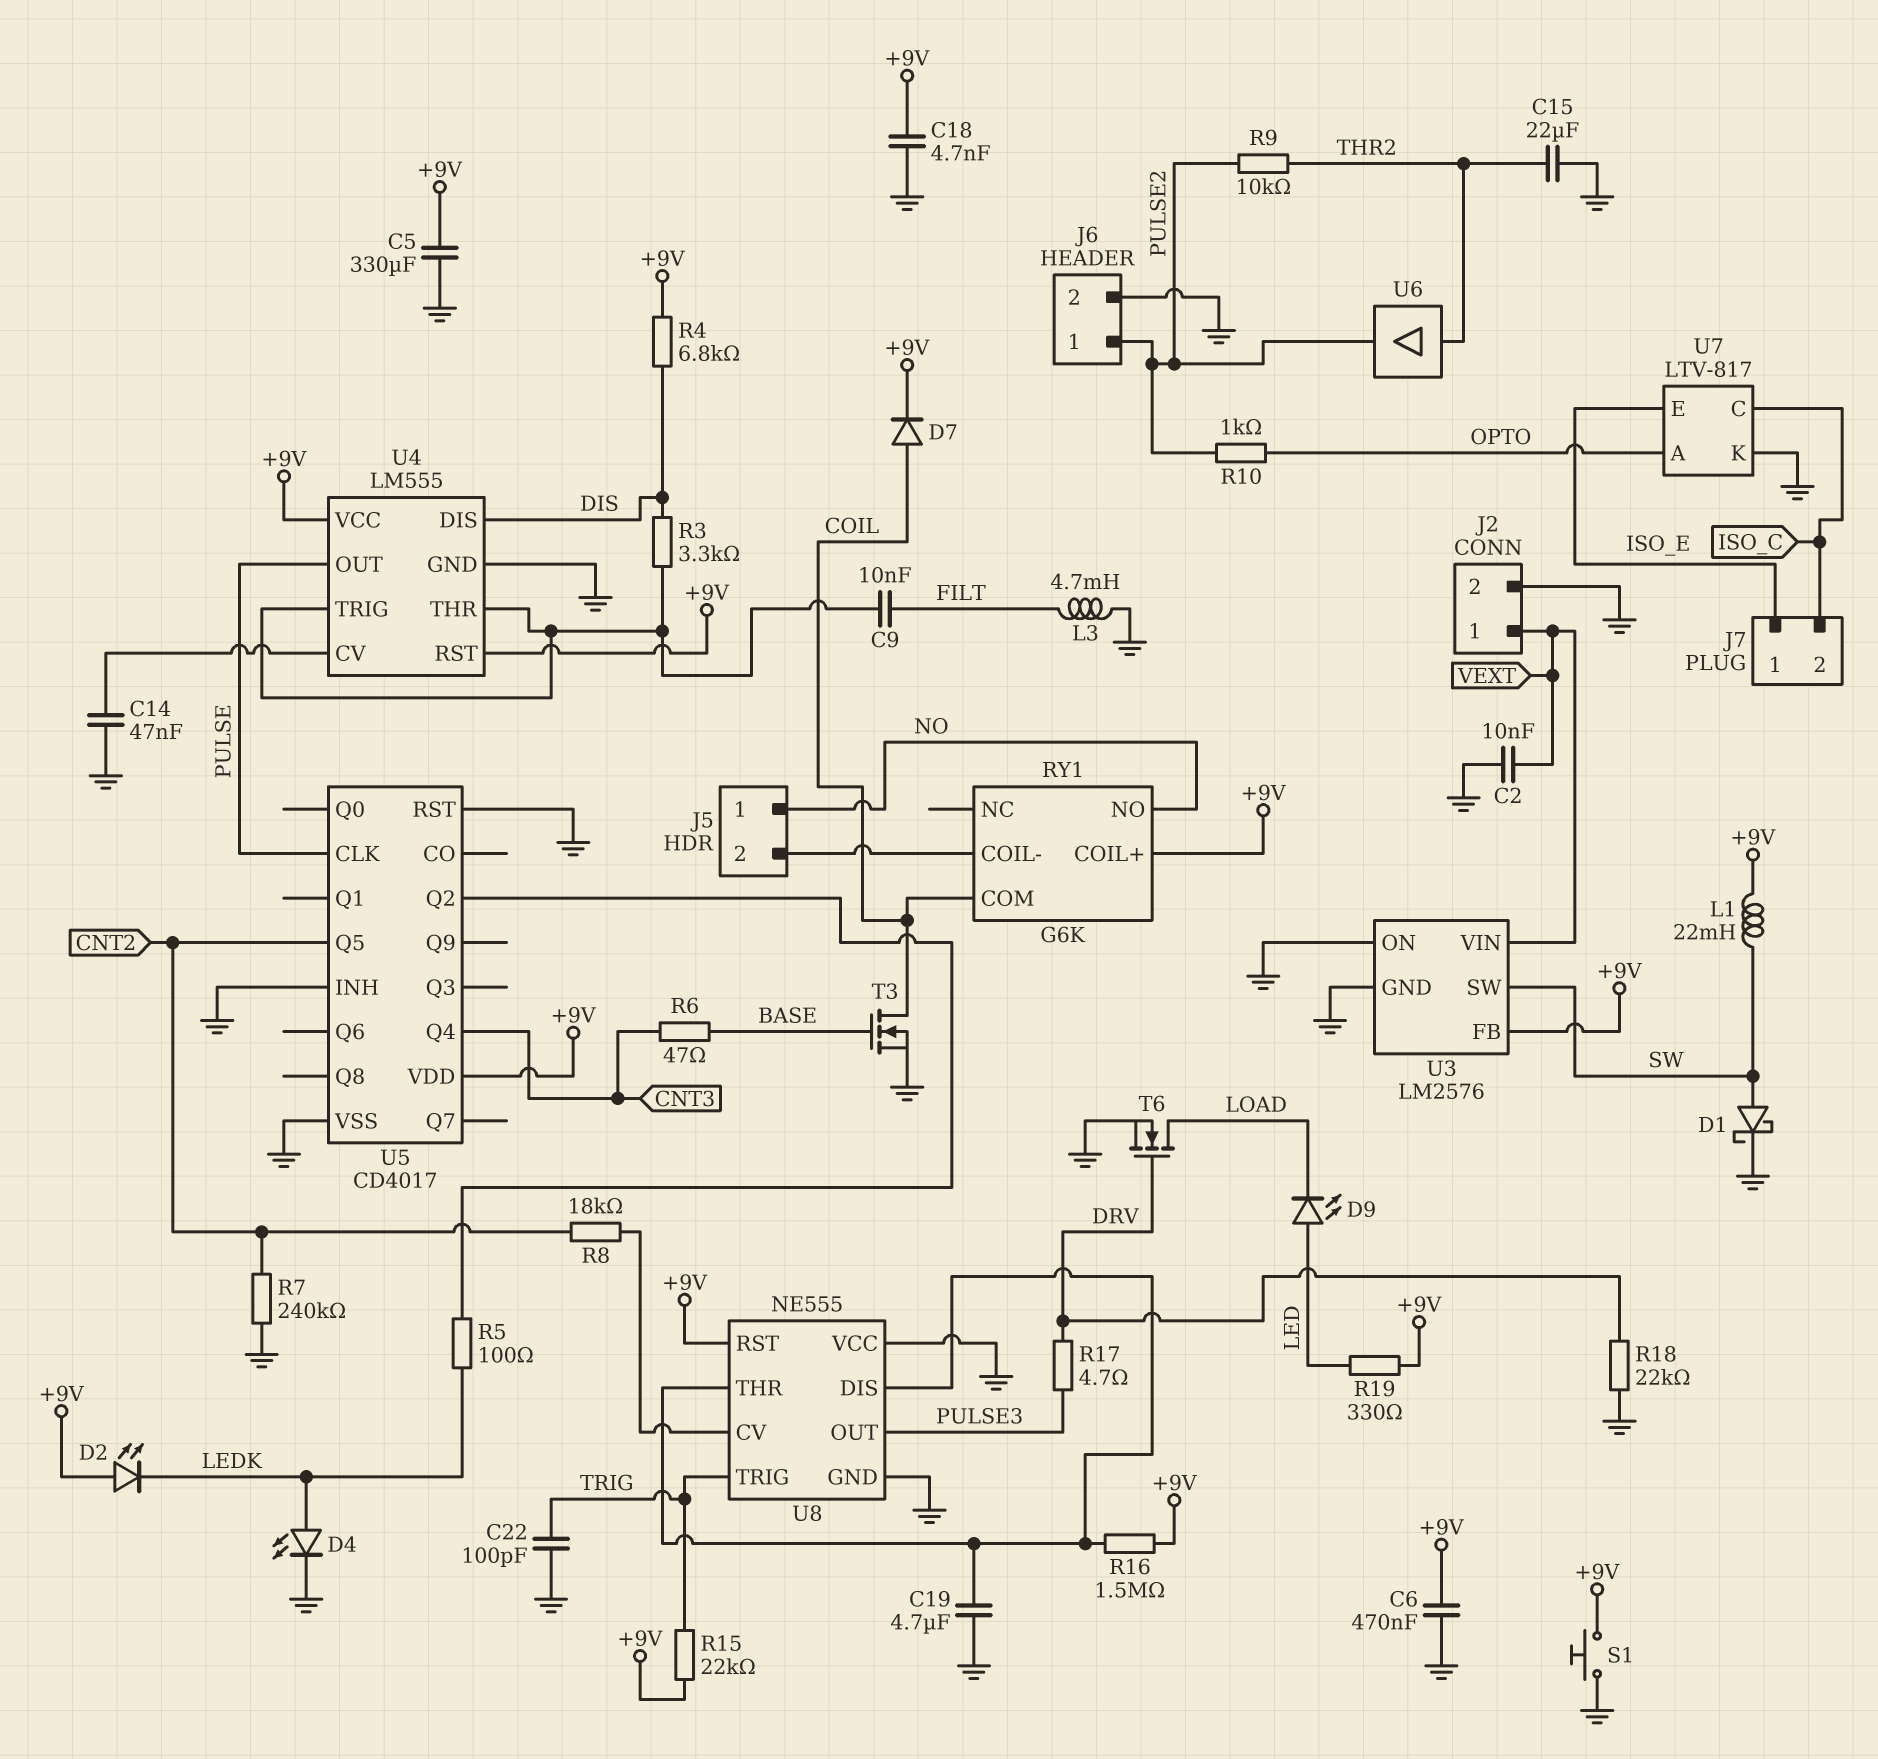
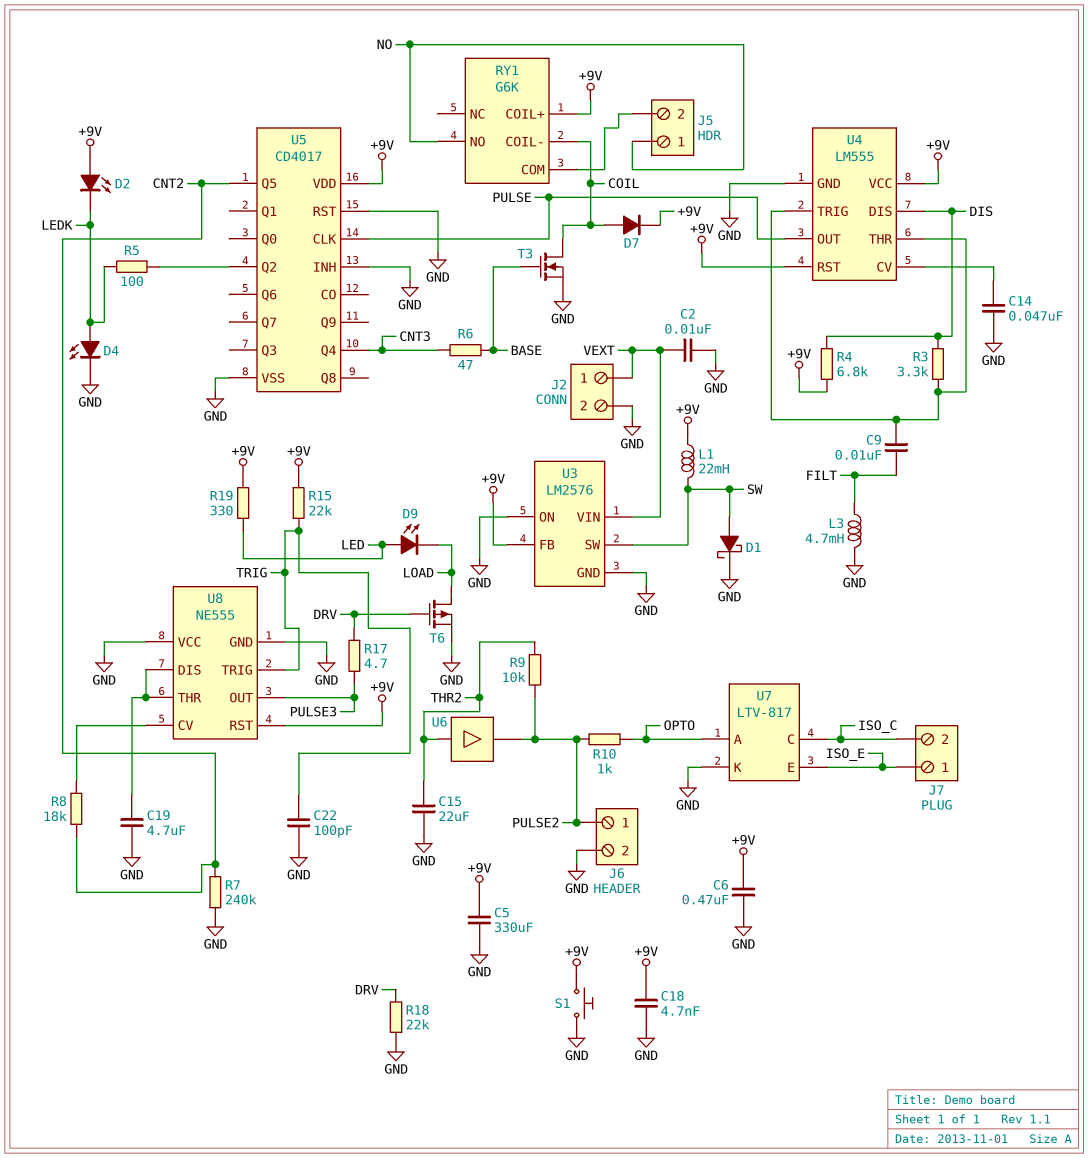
R16: 1.5M (+9V, U8/DIS) -> none
RY1 pin COIL-: J5/2 -> COIL
RY1 pin COM: COIL -> J5/2
T6: NMOS (G DRV, D LOAD, S GND) -> PMOS (G DRV, D LOAD, S GND)

